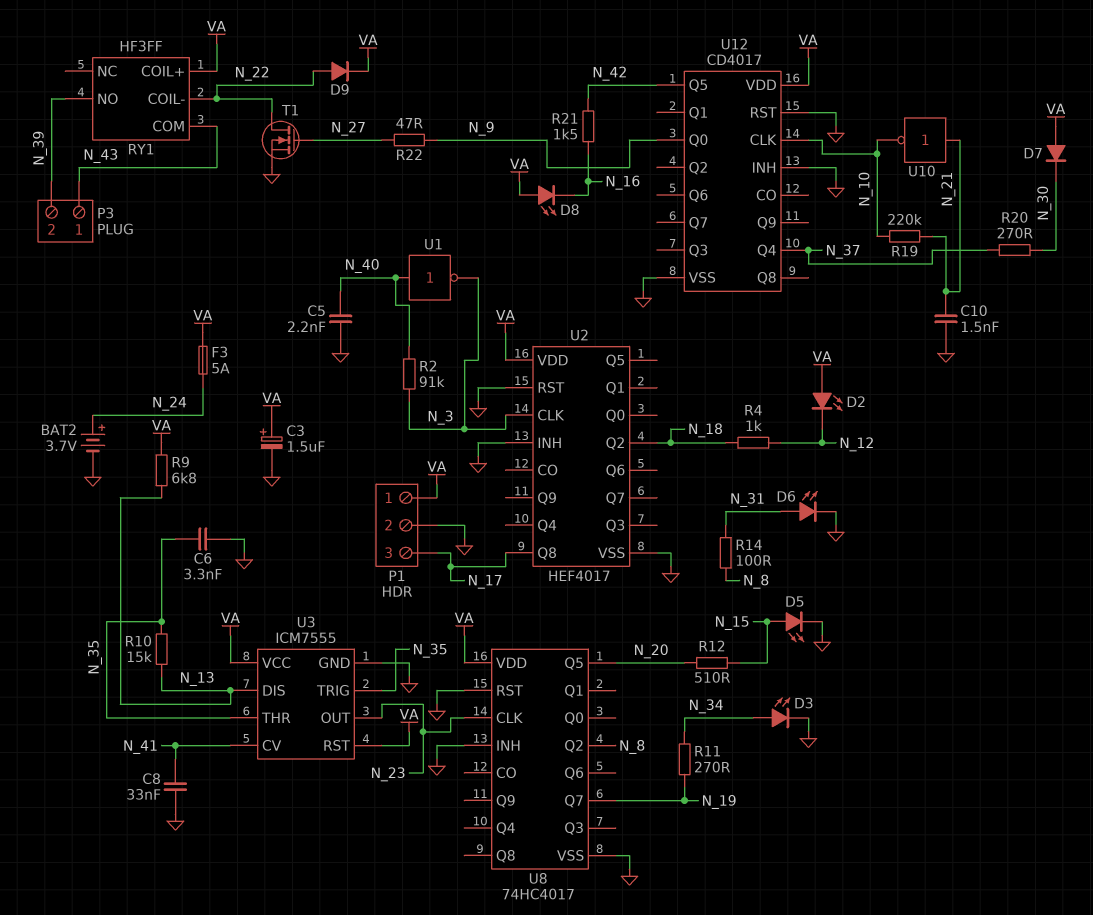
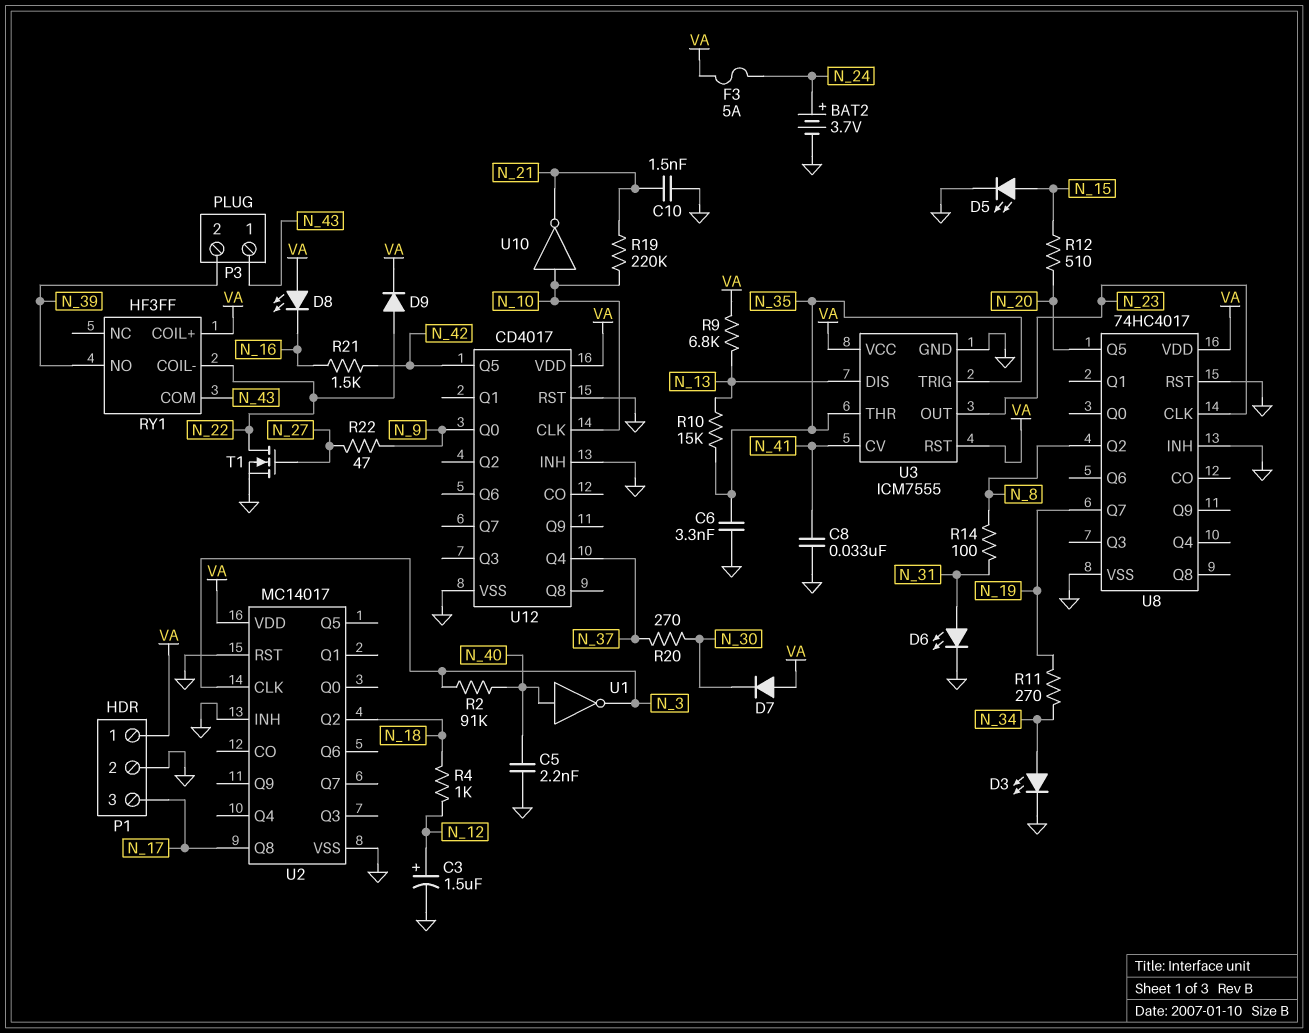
C3: 1.5uF (plus VA, minus GND) -> 1.5uF (plus N_12, minus GND)
D2: LED (A VA, K N_12) -> none
U2: HEF4017 -> MC14017
U10: NOT (in N_21, out N_10) -> NOT (in N_10, out N_21)

